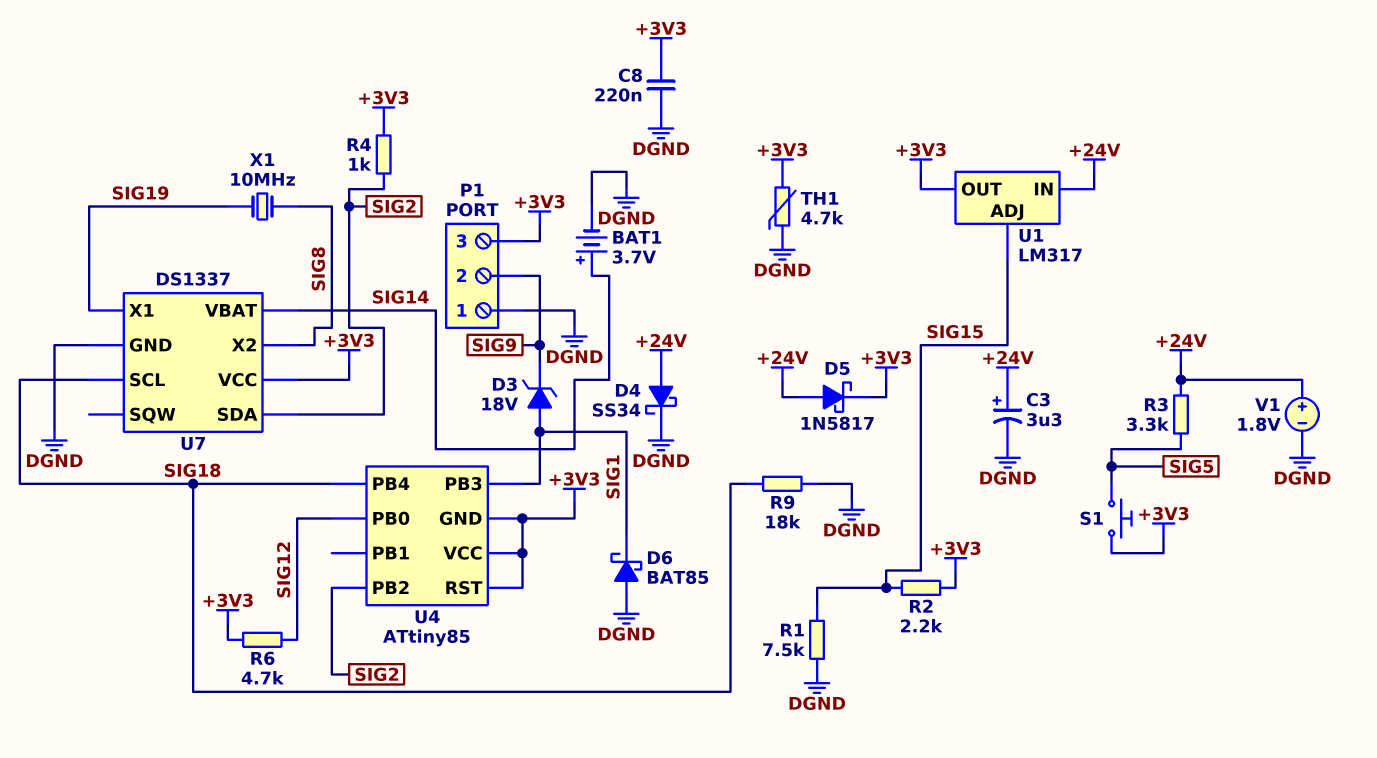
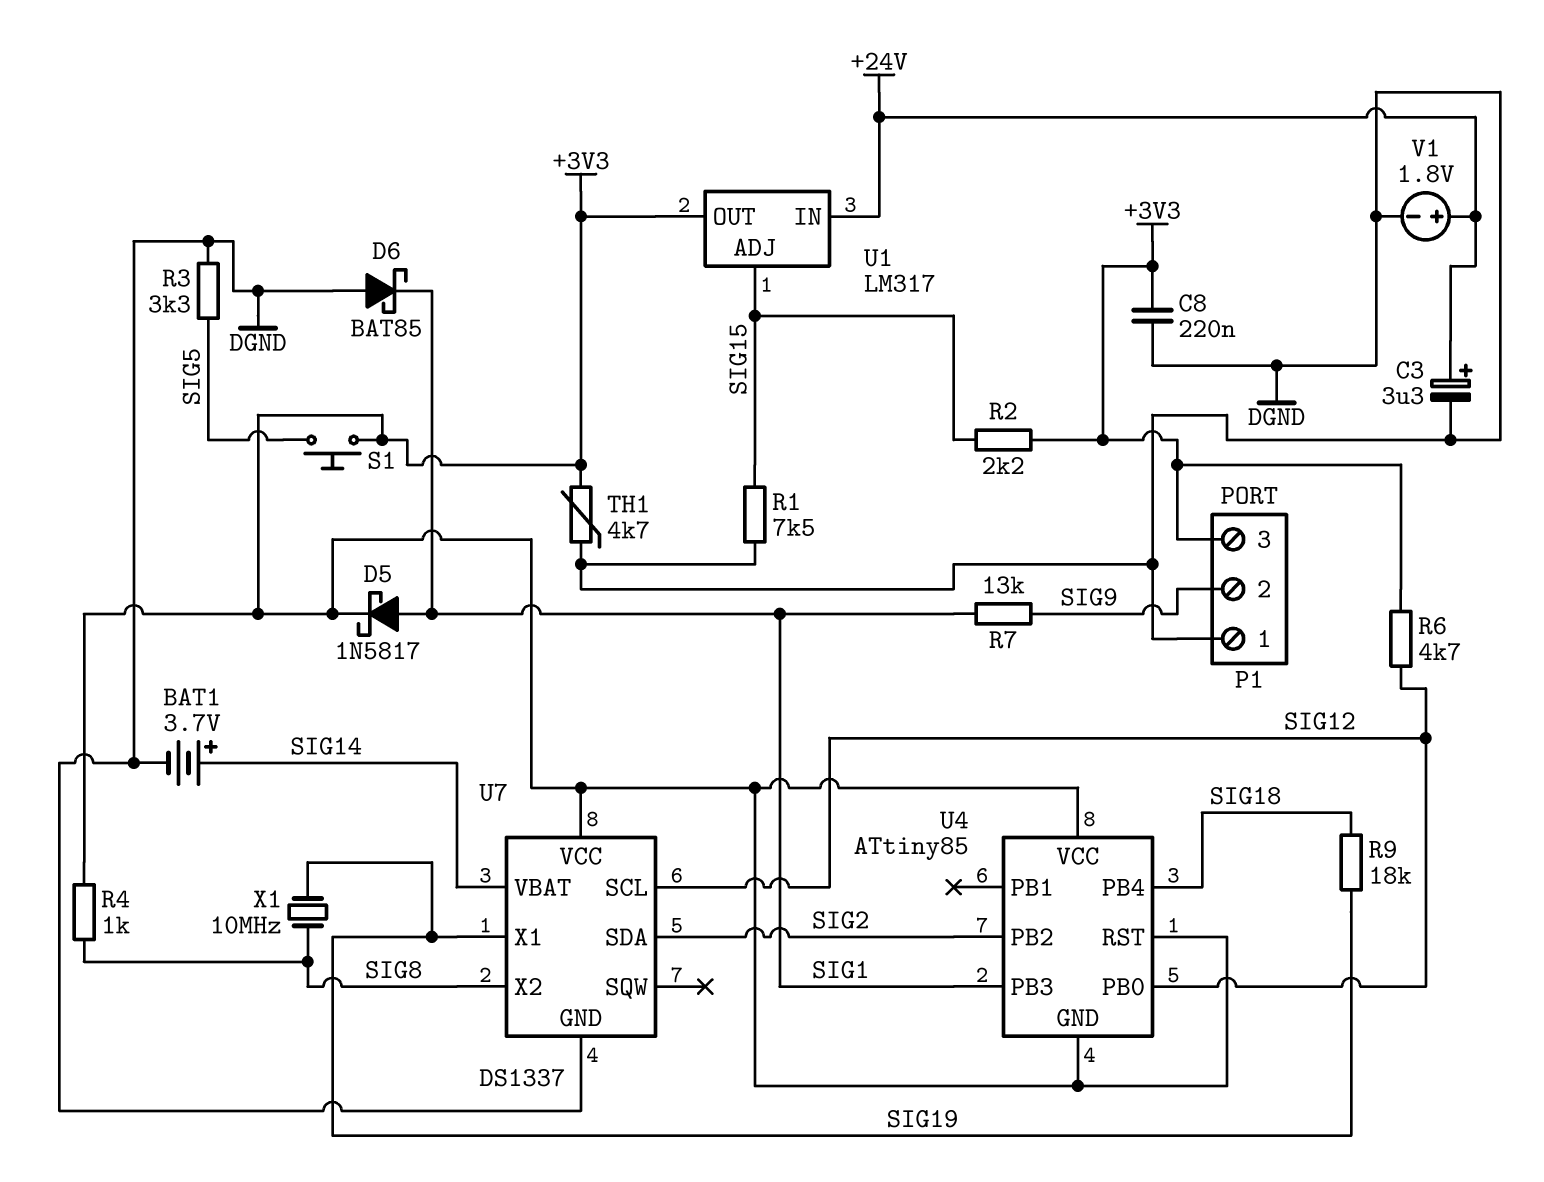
D3: zener 18V (A SIG1, K SIG9) -> none
D4: schottky SS34 (A +24V, K DGND) -> none
D5: schottky 1N5817 (A +24V, K +3V3) -> schottky 1N5817 (A SIG1, K +3V3)
R3: 3.3k (+24V, SIG5) -> 3.3k (DGND, SIG5)
R4: 1k (+3V3, SIG2) -> 1k (+3V3, SIG8)
R7: none -> 13k (SIG1, SIG9)
R9: 18k (DGND, SIG18) -> 18k (SIG18, SIG19)
U7 pin SCL: SIG18 -> SIG12

